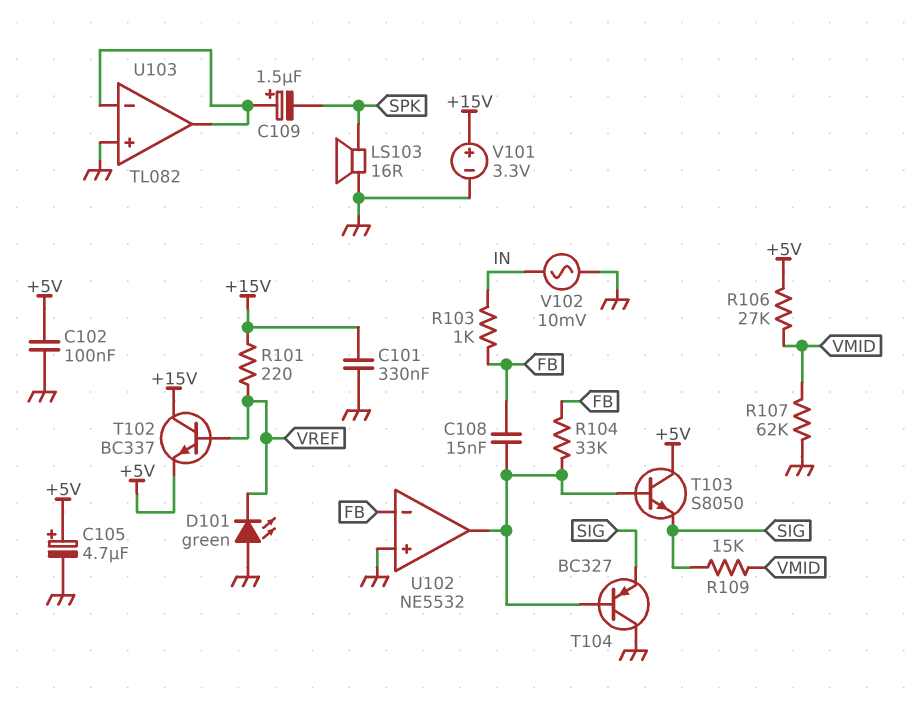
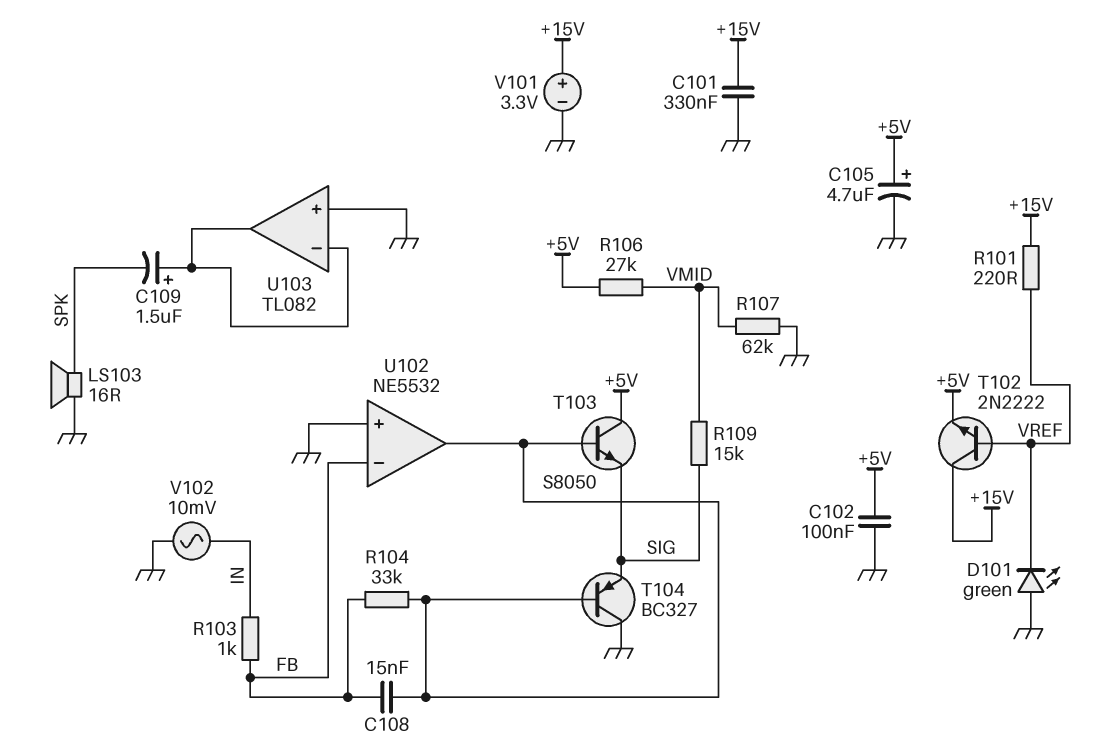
T102: NPN BC337 (B VREF, C +15V, E +5V) -> NPN 2N2222 (B VREF, C +15V, E +5V)

